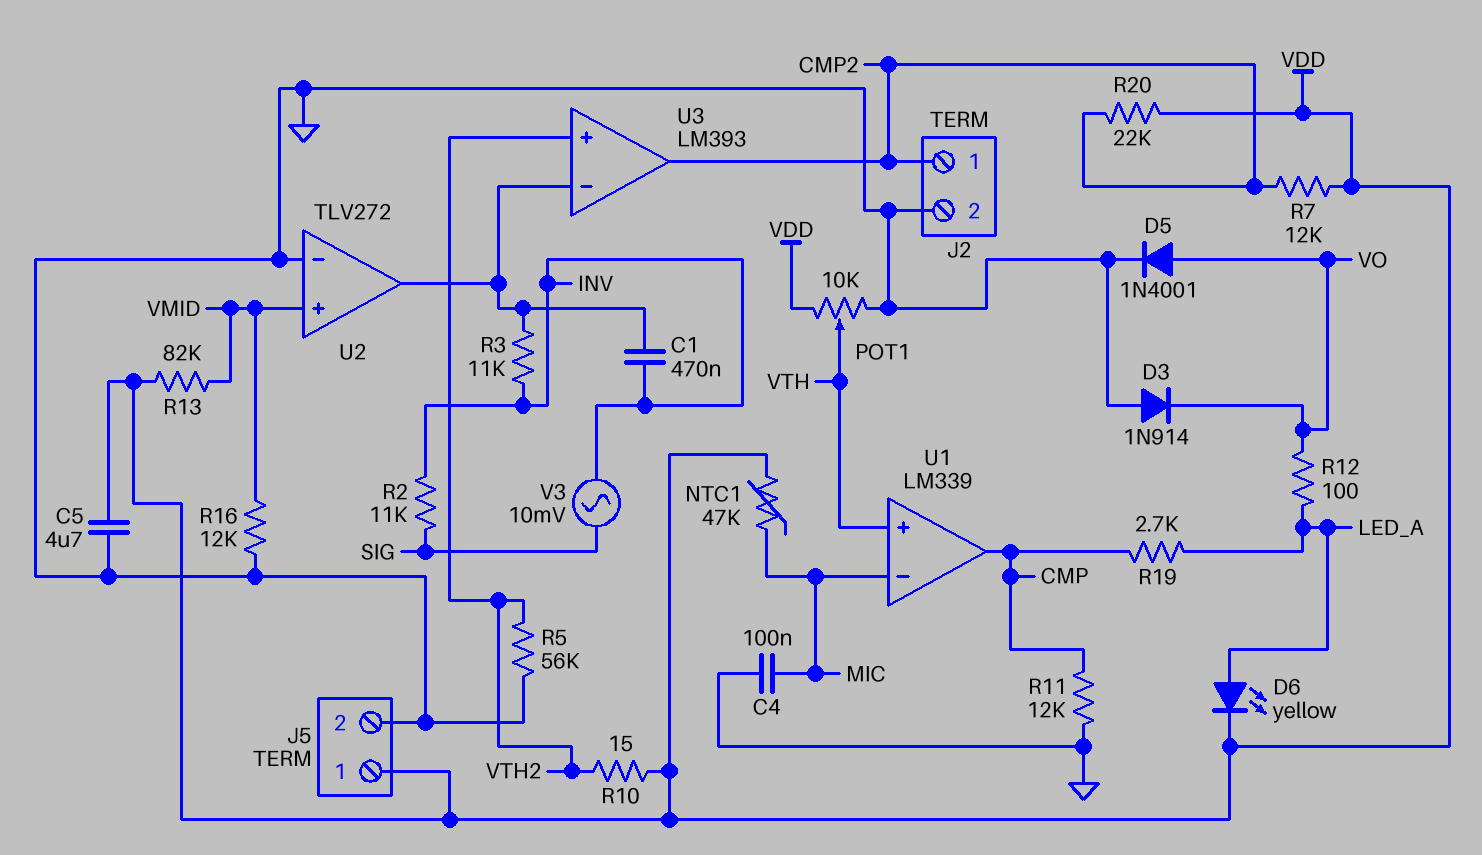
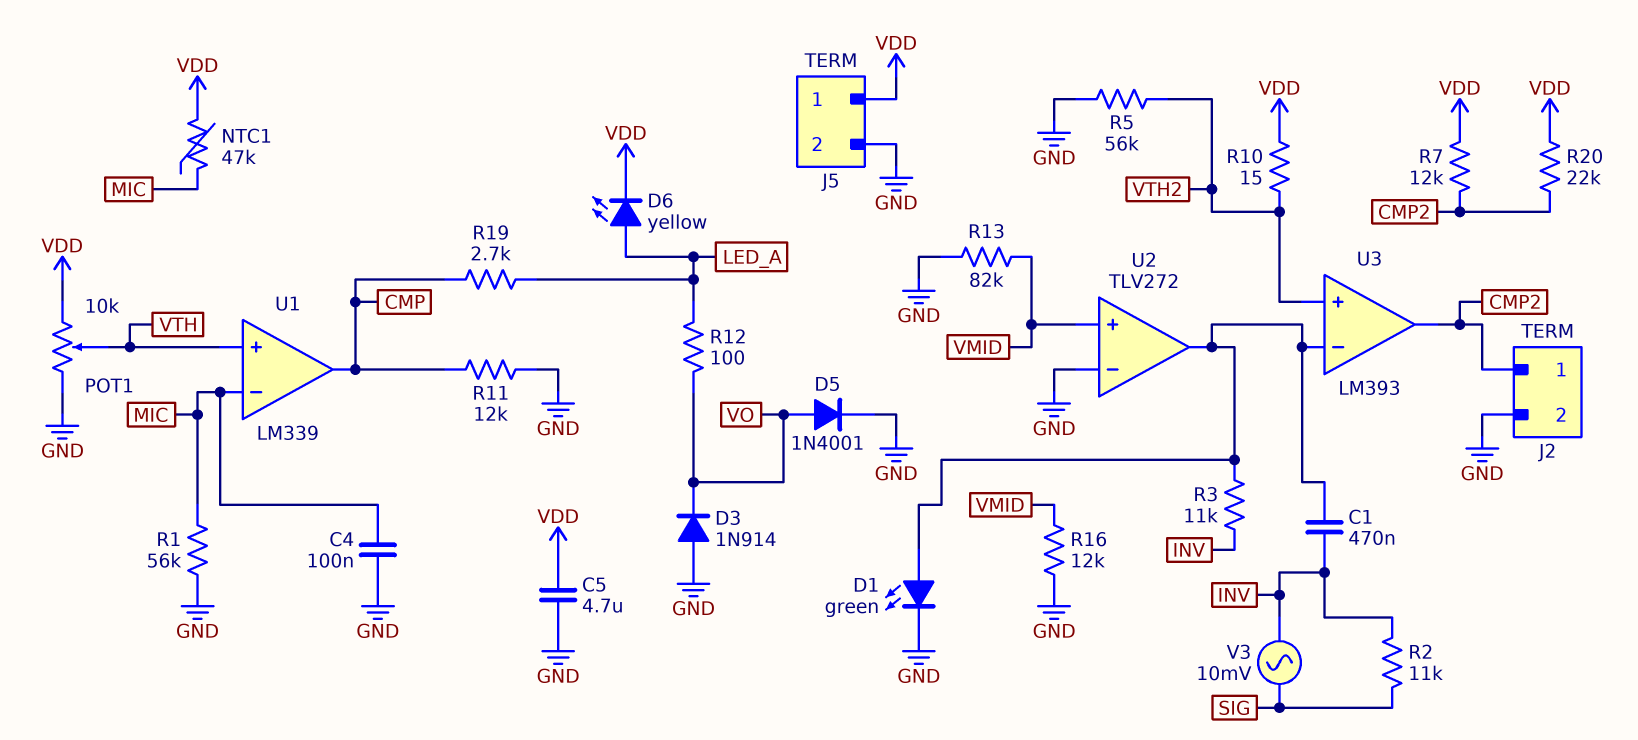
D1: none -> LED green (A U2/out, K GND)
R1: none -> 56k (GND, MIC)
R13: 82k (VDD, VMID) -> 82k (GND, VMID)

